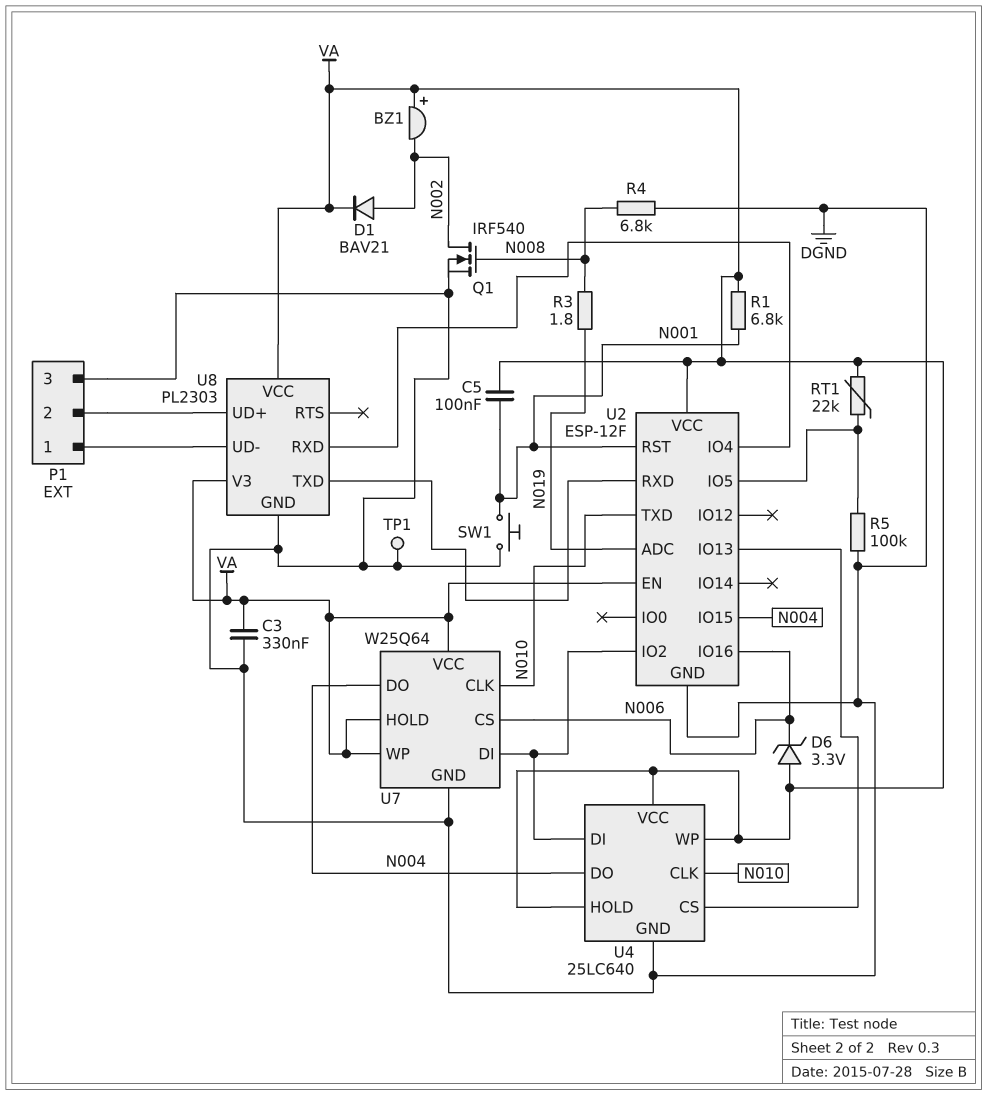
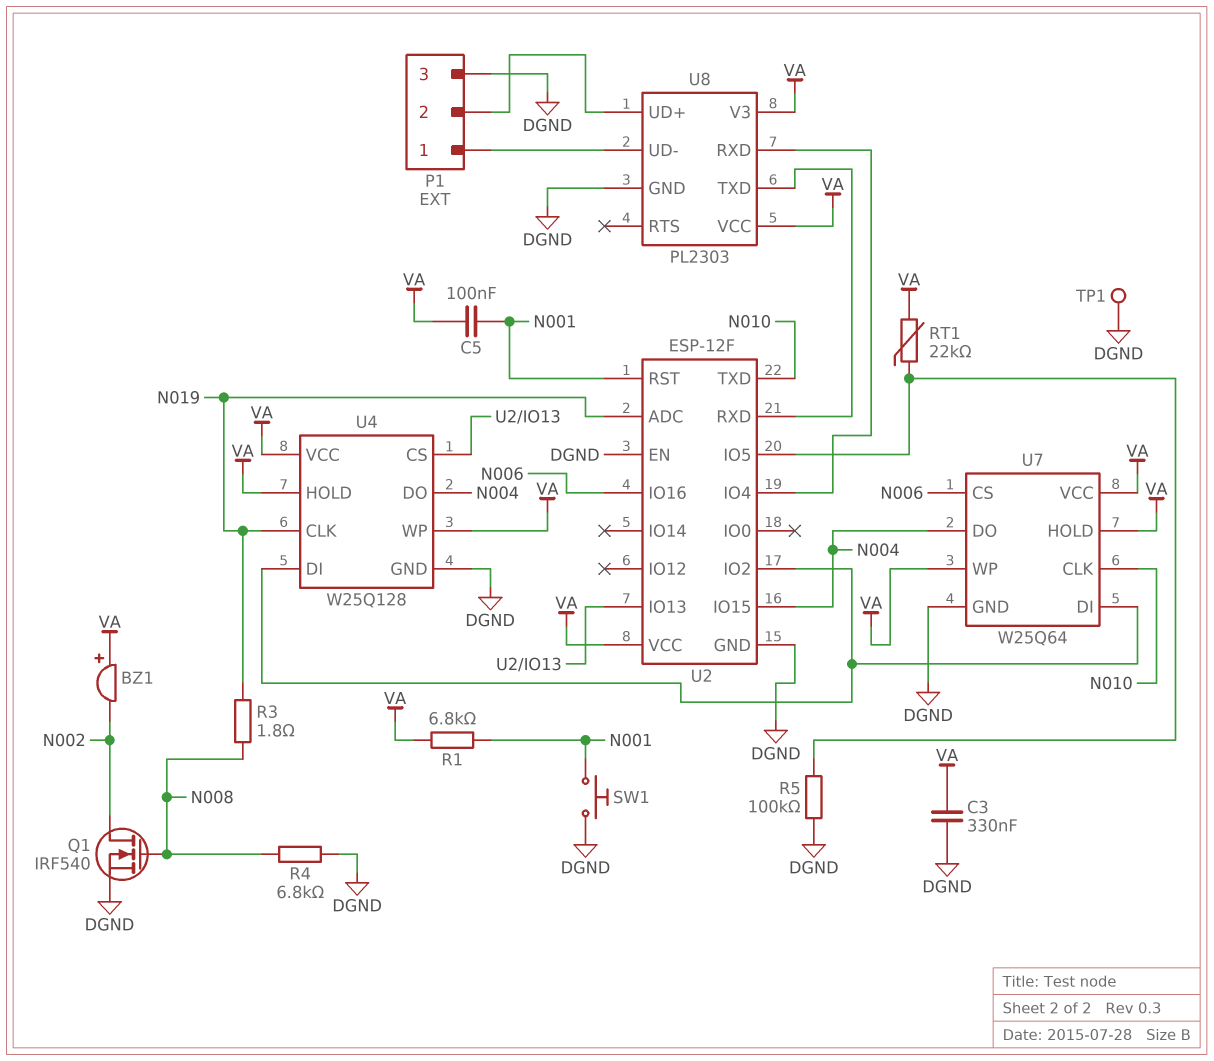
D1: diode BAV21 (A N002, K VA) -> none
D6: zener 3.3V (A VA, K N006) -> none
U2 pin EN: VA -> DGND
U4: 25LC640 -> W25Q128
U4 pin CLK: N010 -> N019

